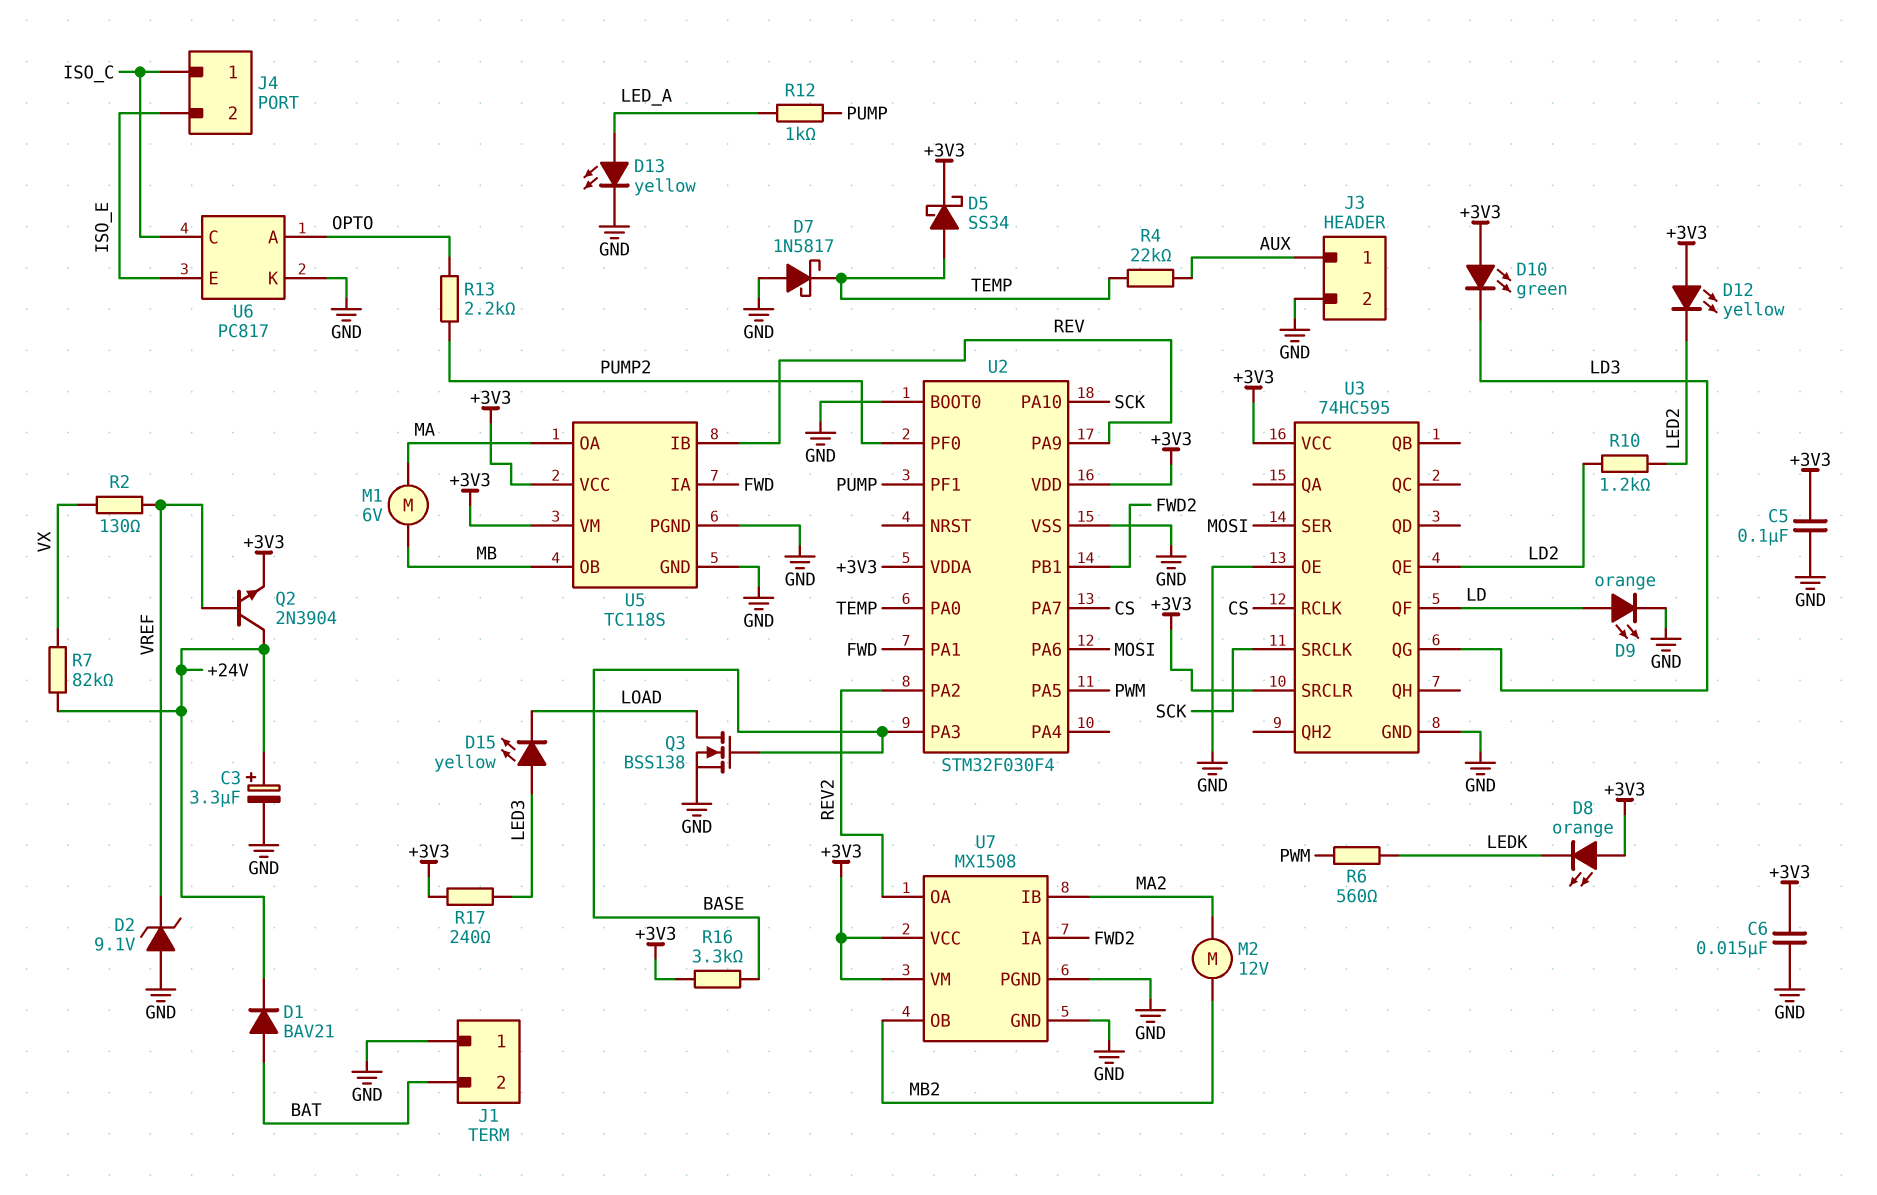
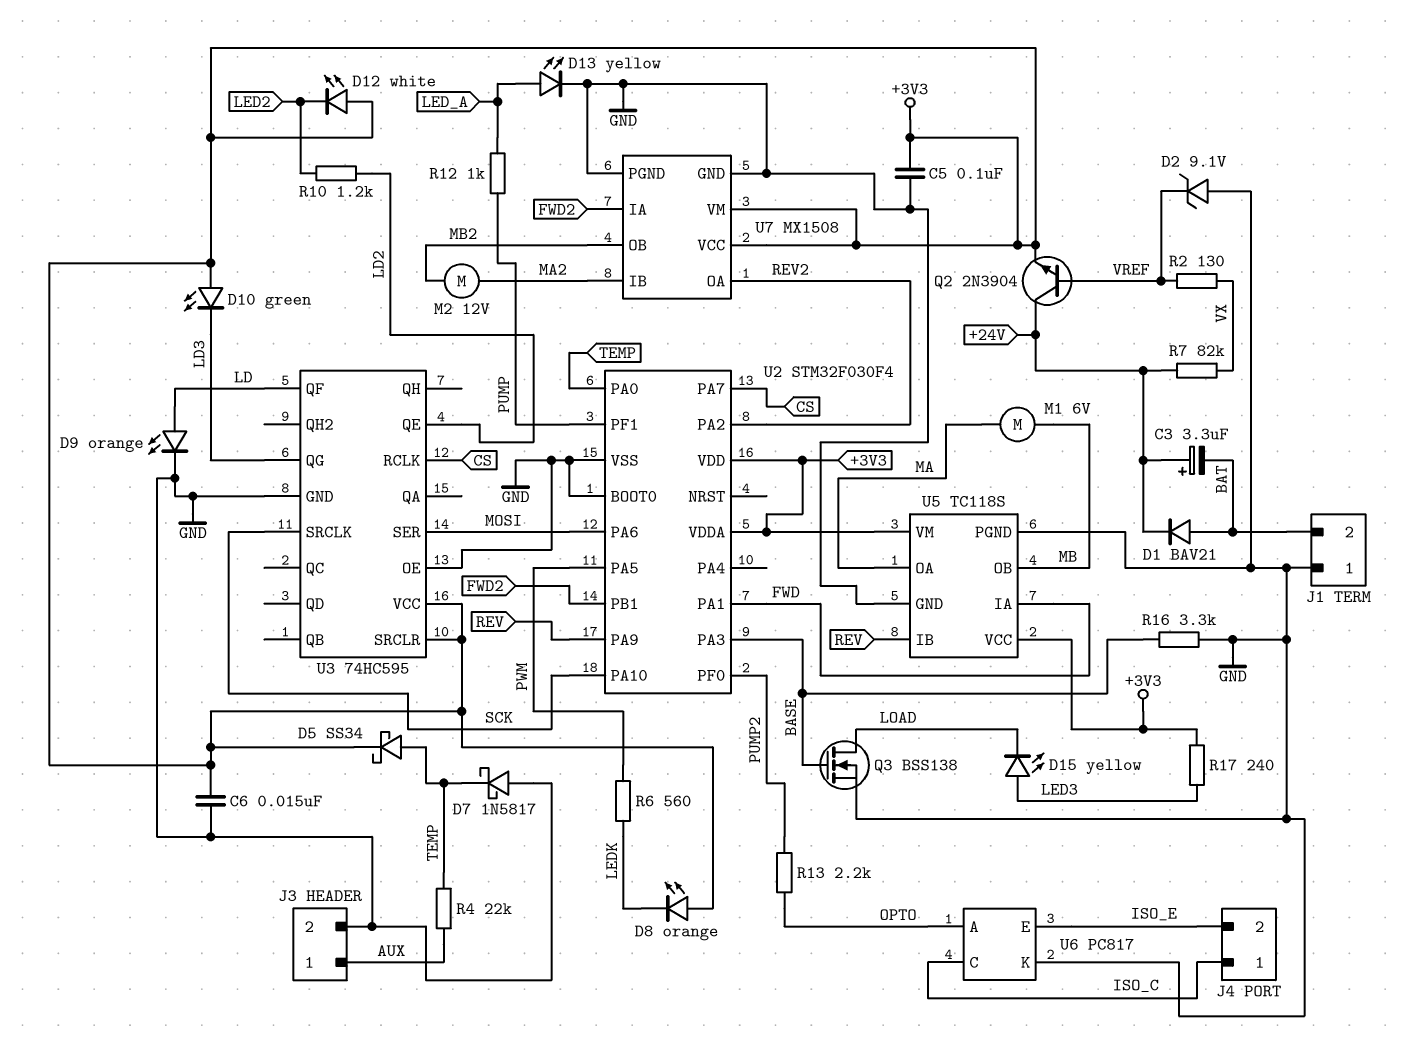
C3: 3.3uF (plus +24V, minus GND) -> 3.3uF (plus +24V, minus BAT)
D12: LED yellow (A +3V3, K LED2) -> LED white (A +3V3, K LED2)
R16: 3.3k (+3V3, BASE) -> 3.3k (BASE, GND)

